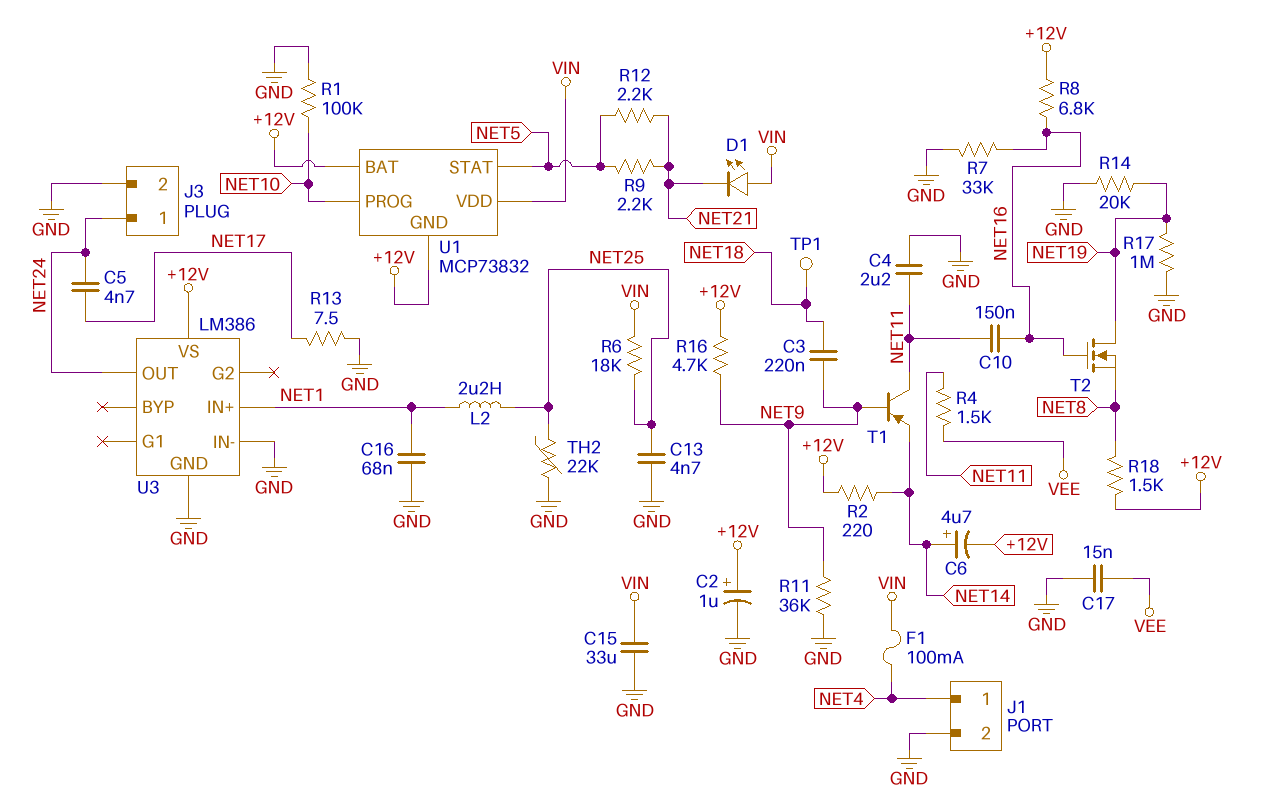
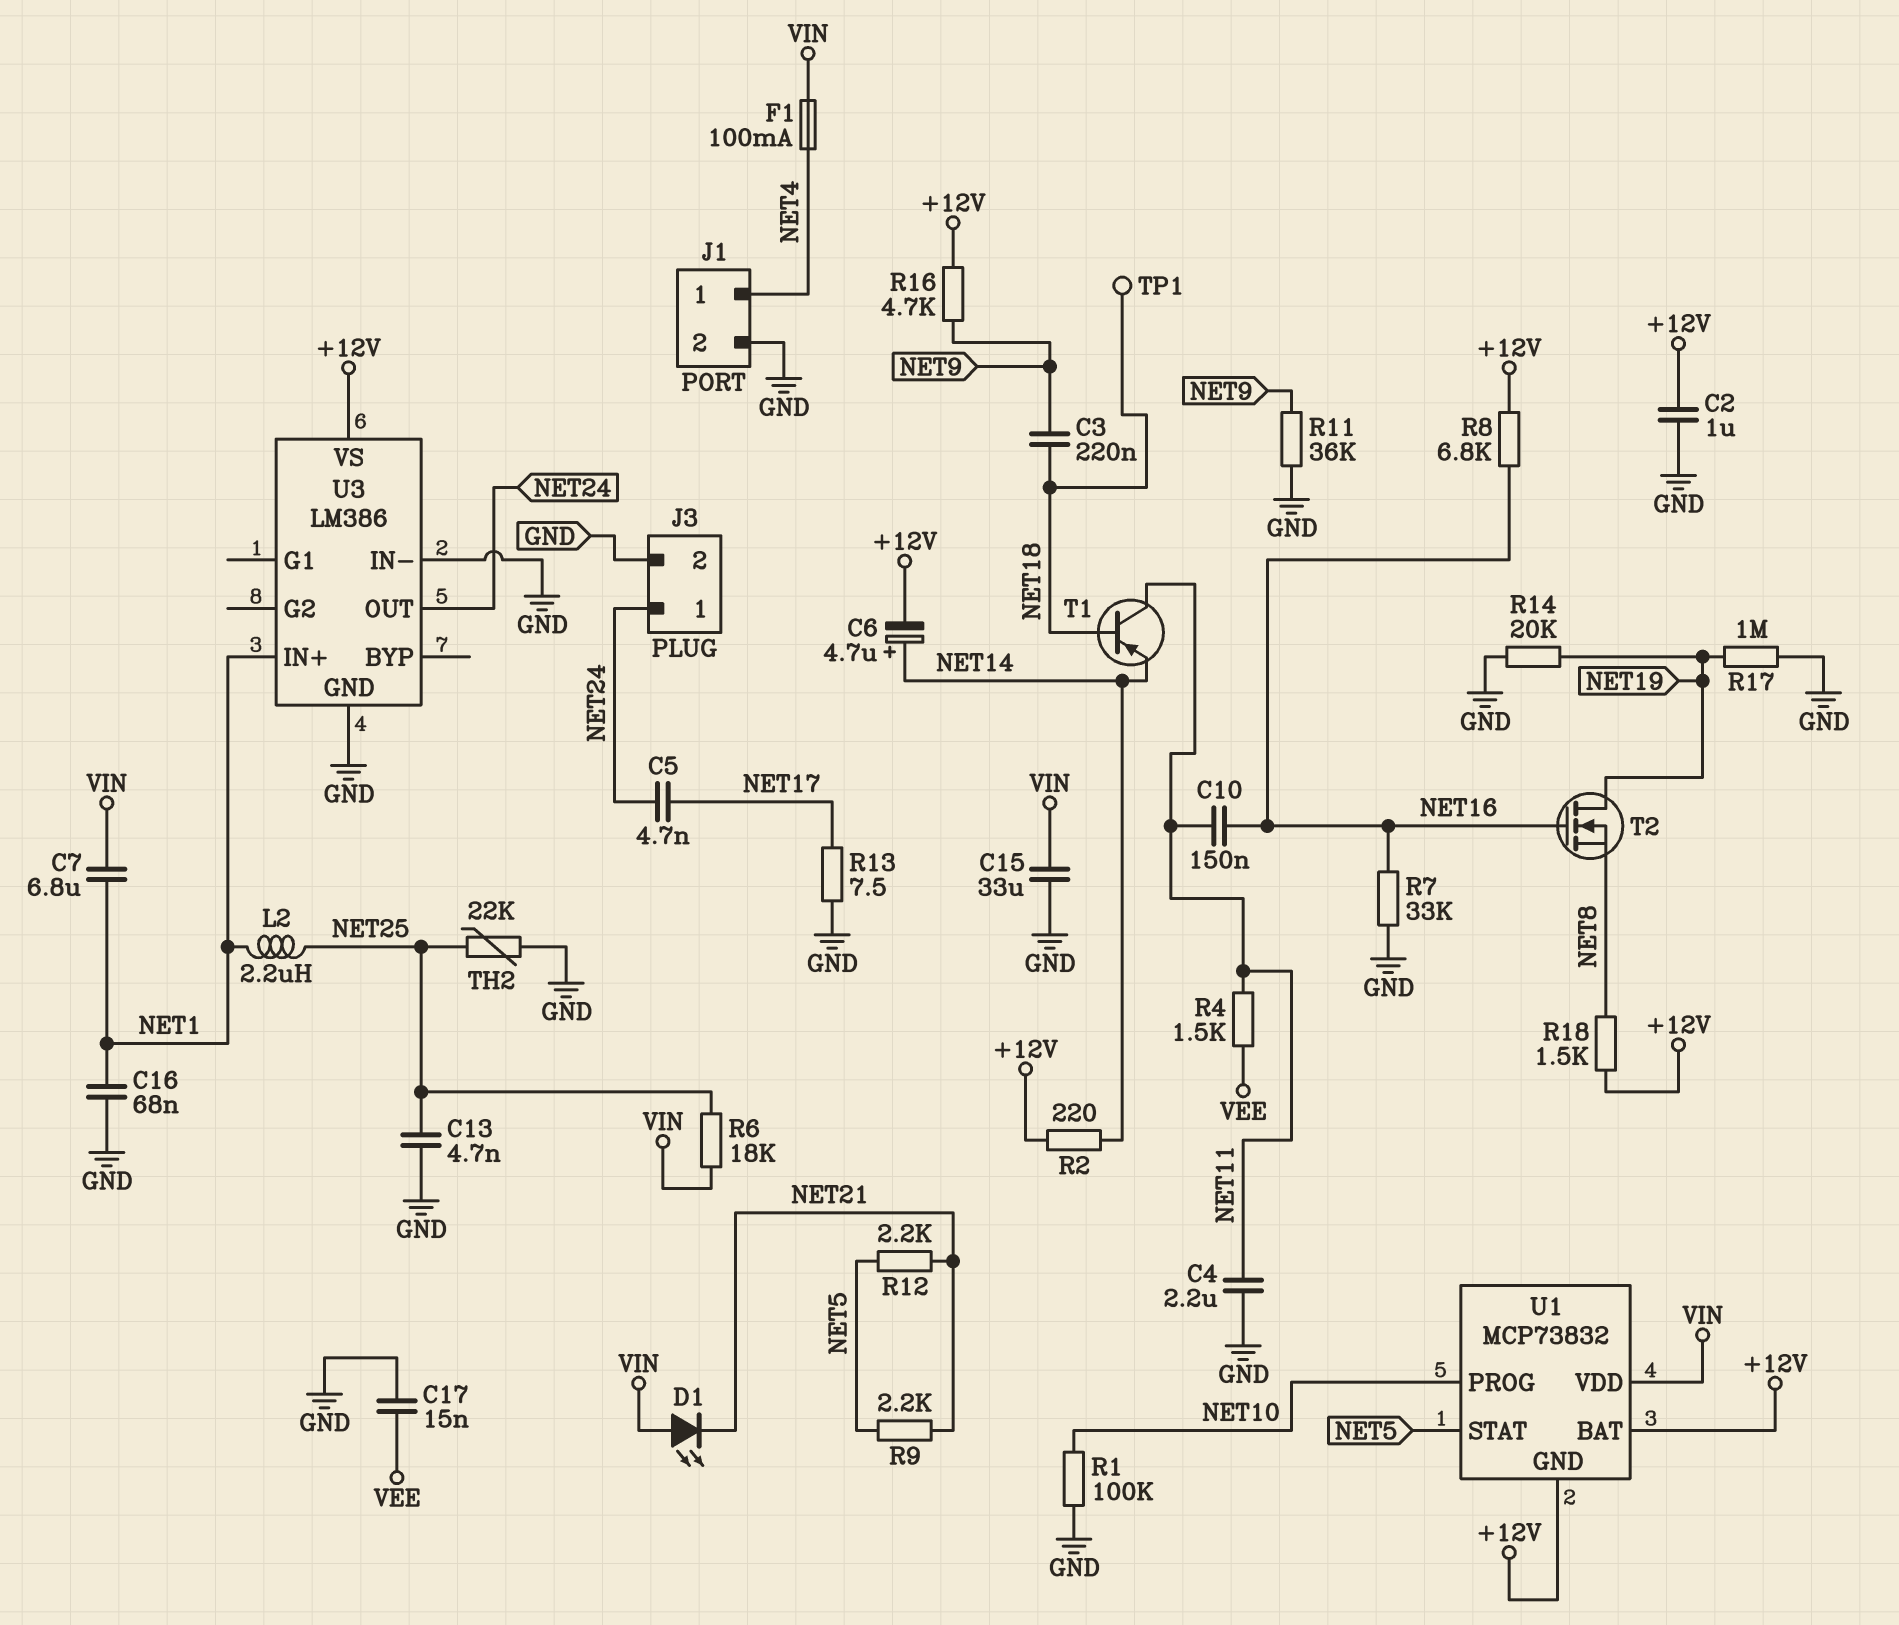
C2: 1uF (plus +12V, minus GND) -> 1uF (+12V, GND)
C7: none -> 6.8uF (NET1, VIN)
T1: PNP (B NET9, C NET11, E NET14) -> PNP (B NET18, C NET11, E NET14)

